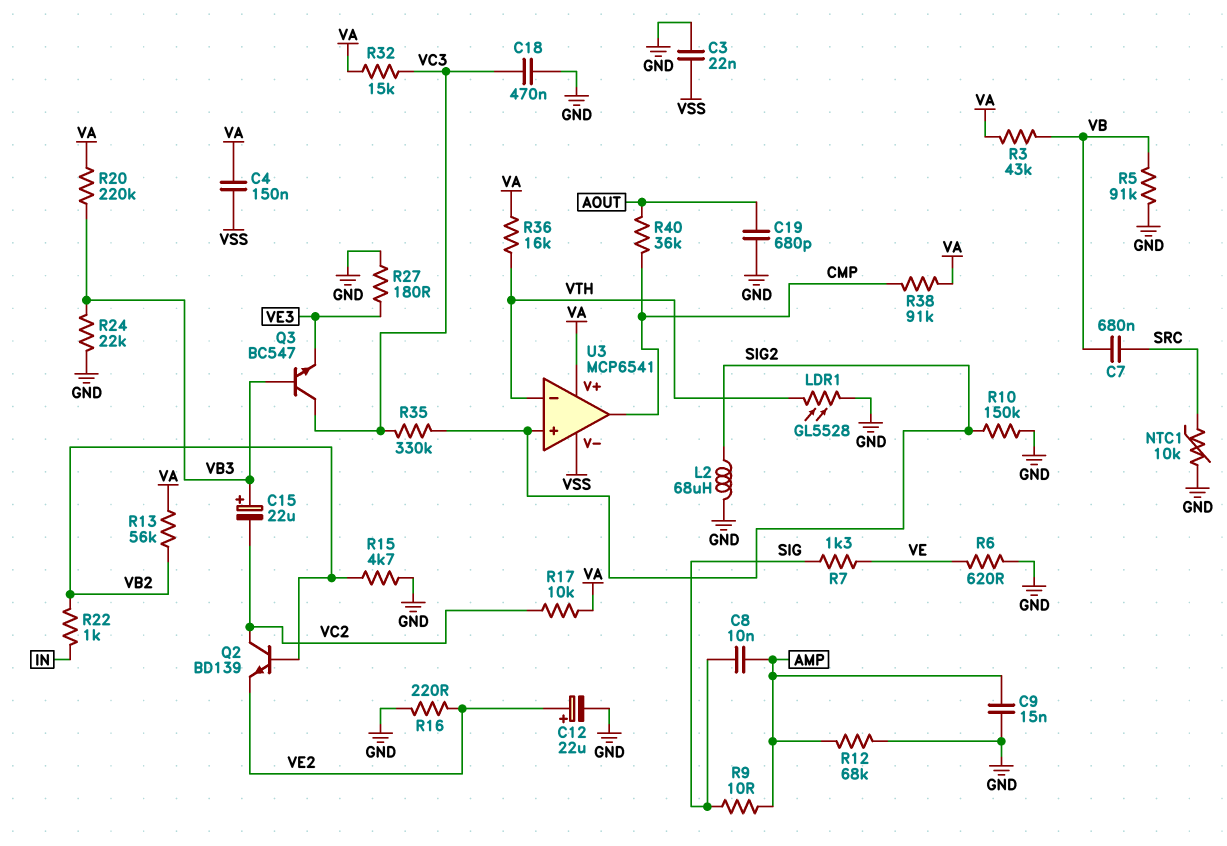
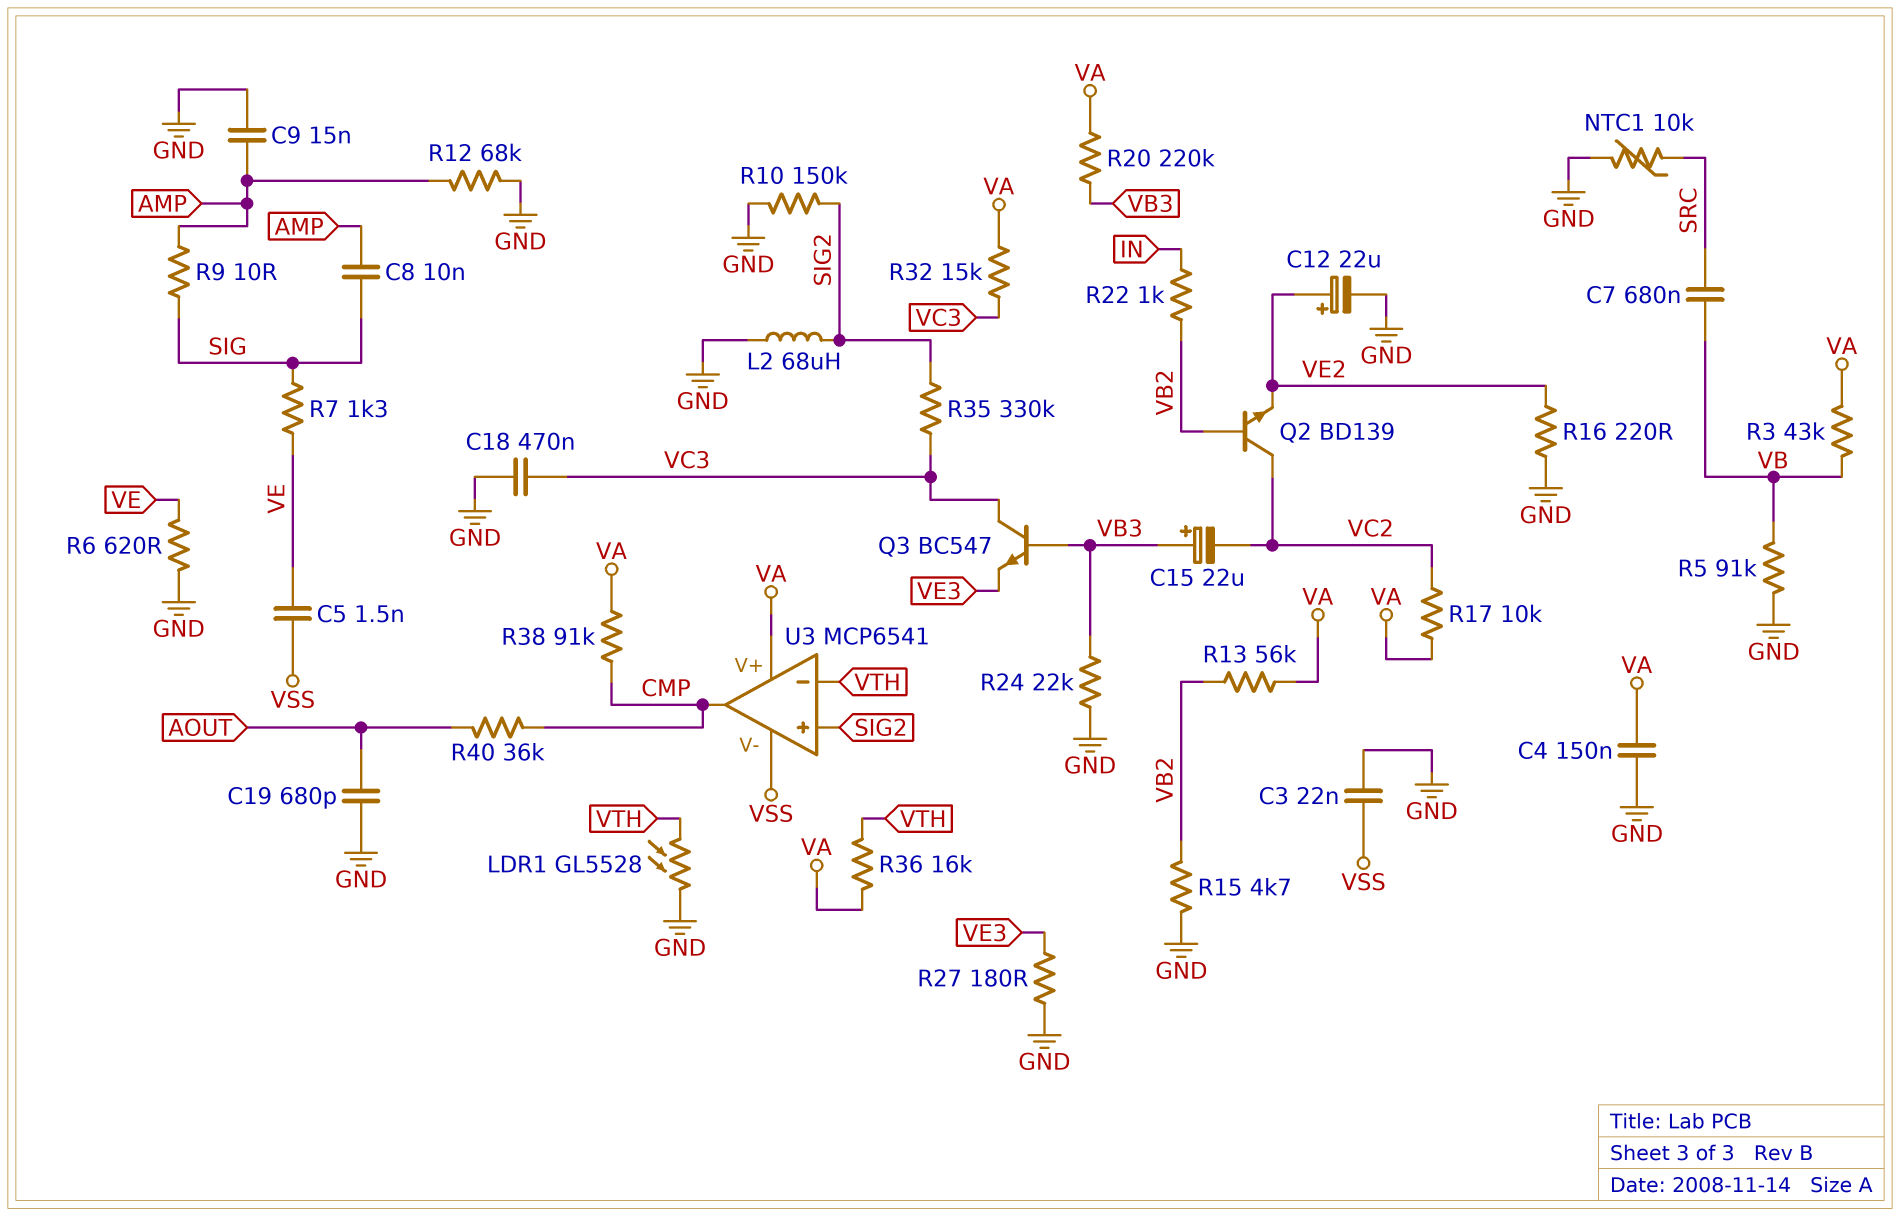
C4: 150nF (VA, VSS) -> 150nF (GND, VA)
C5: none -> 1.5nF (VE, VSS)

